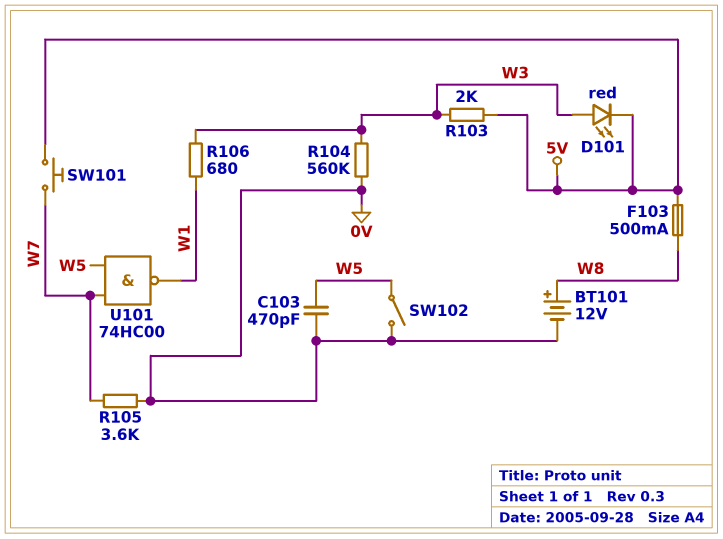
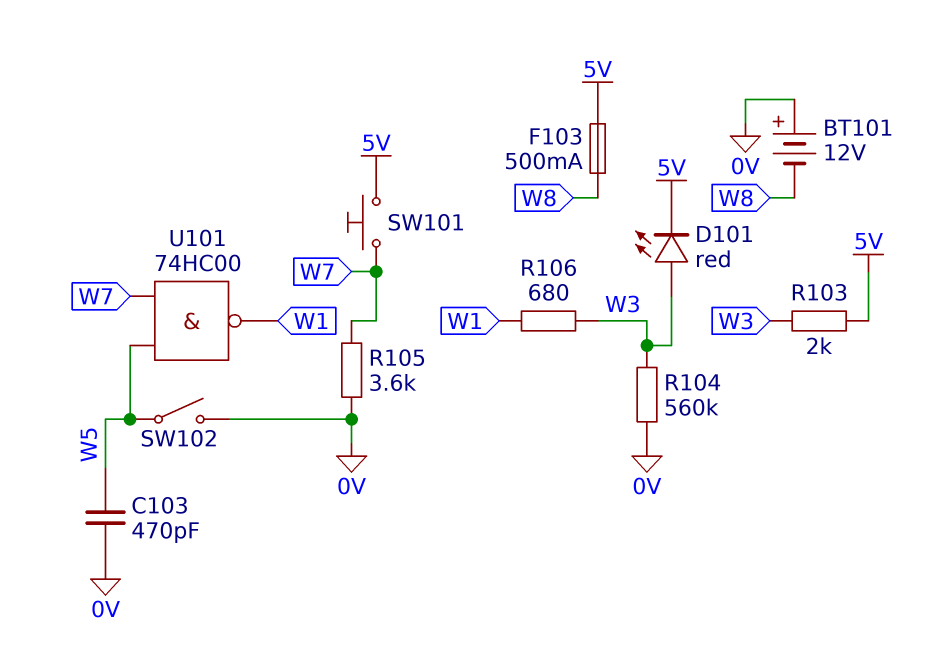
BT101: 12V (plus W8, minus 0V) -> 12V (plus 0V, minus W8)

